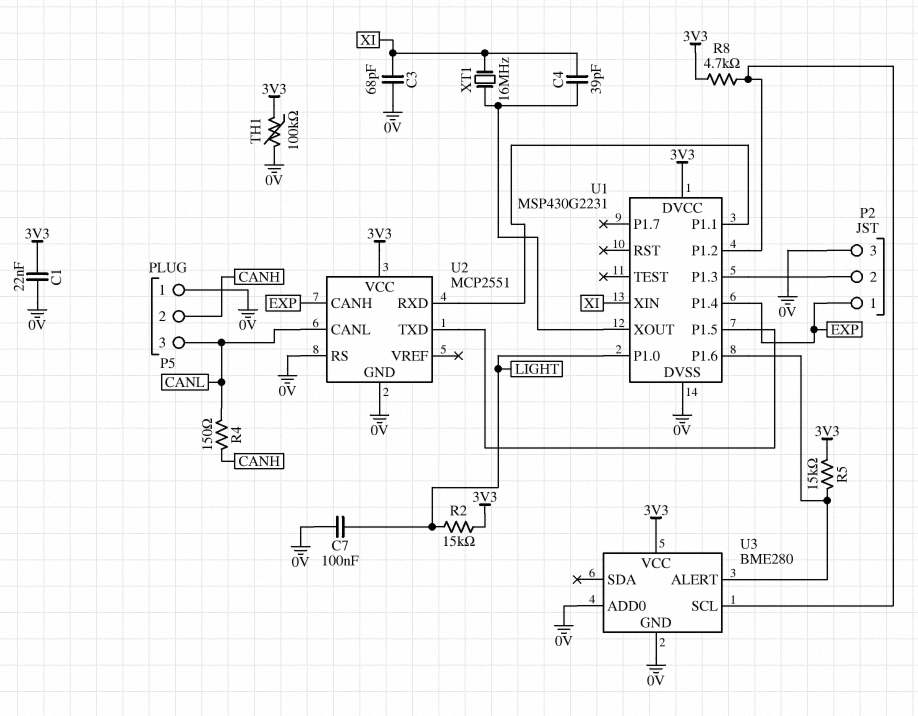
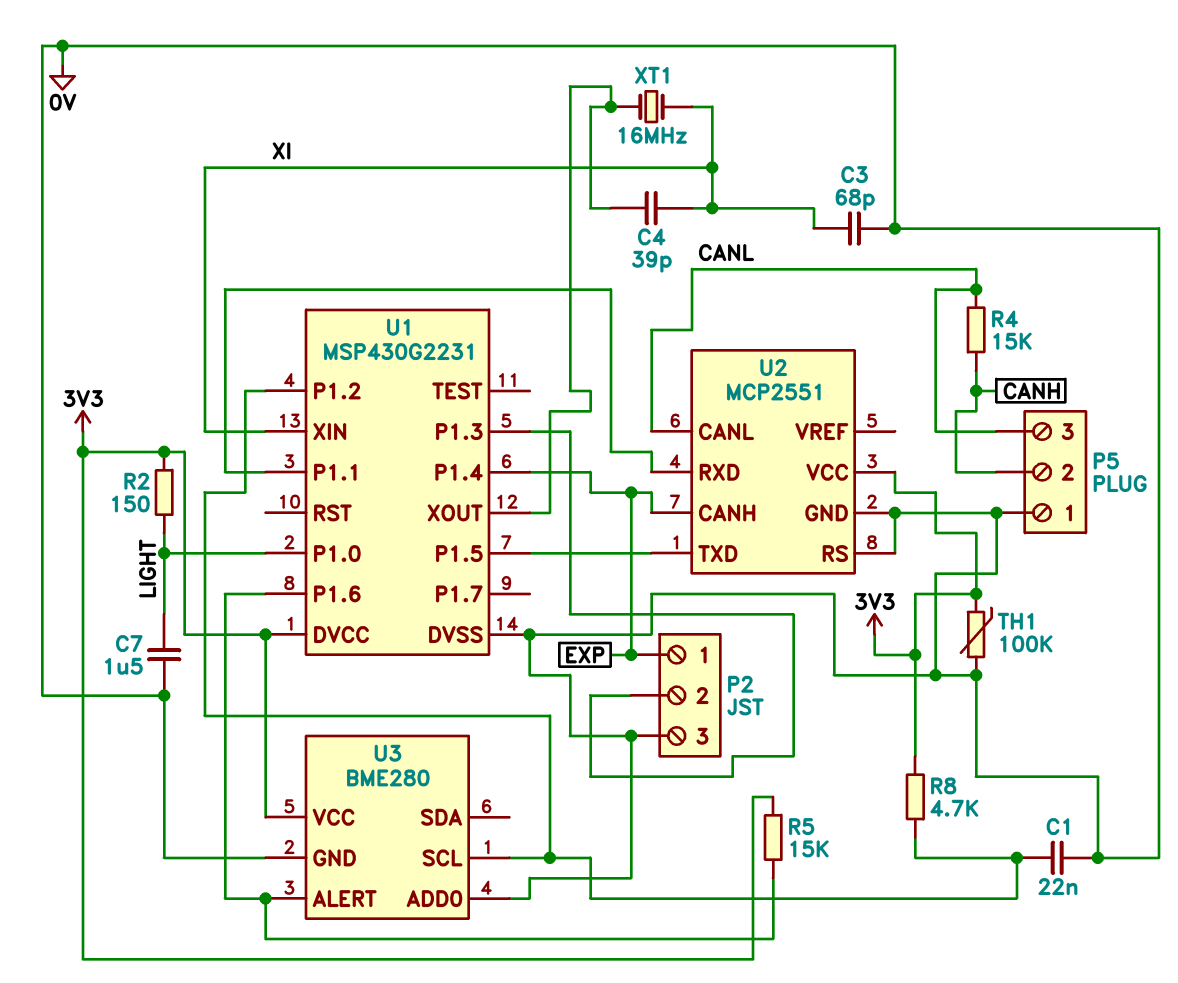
C1: 22nF (0V, 3V3) -> 22nF (0V, U1/P1.2)
C7: 100nF (0V, LIGHT) -> 1.5uF (0V, LIGHT)
R2: 15k (3V3, LIGHT) -> 150 (3V3, LIGHT)
R4: 150 (CANH, CANL) -> 15k (CANH, CANL)

